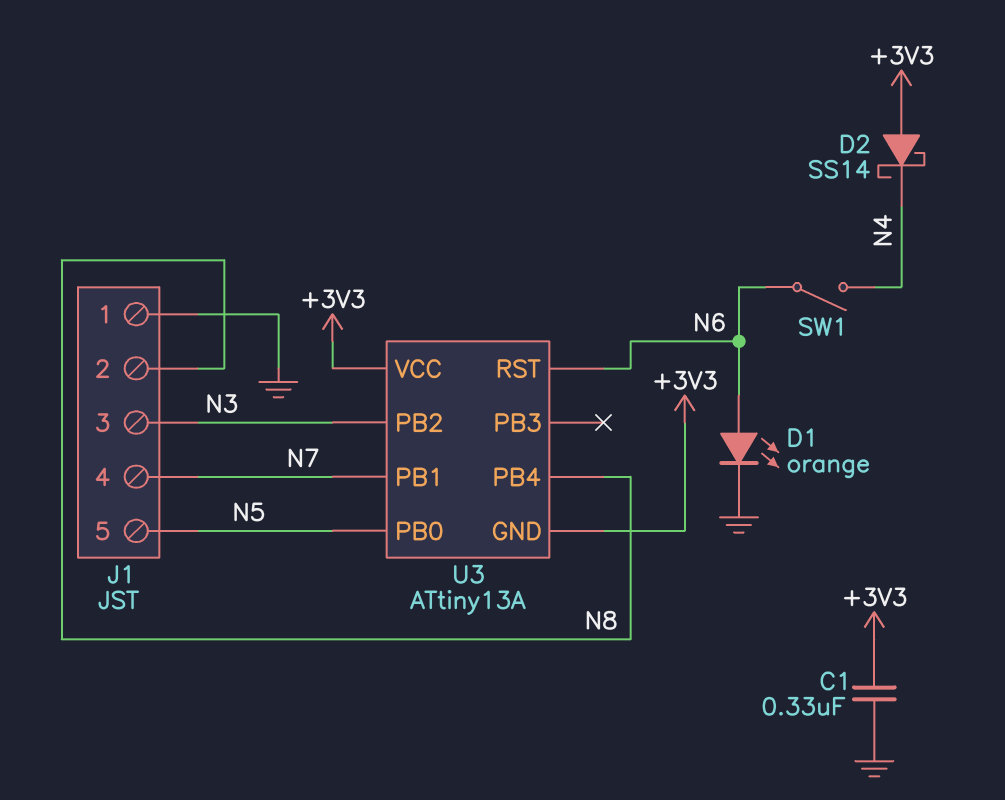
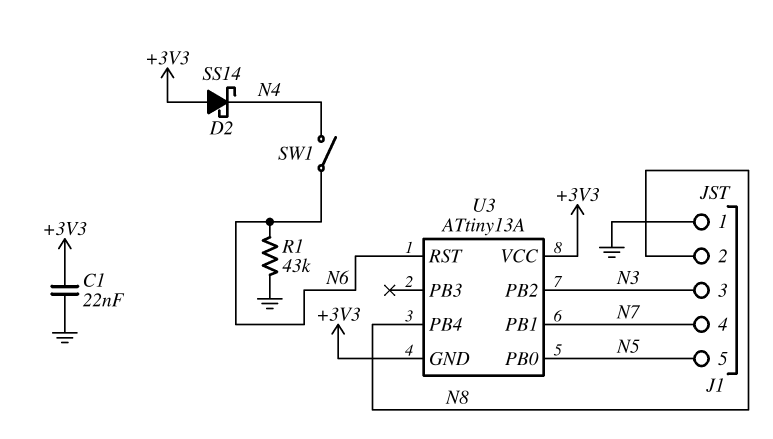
C1: 330nF (+3V3, GND) -> 22nF (+3V3, GND)
D1: LED orange (A N6, K GND) -> none
R1: none -> 43k (GND, N6)

